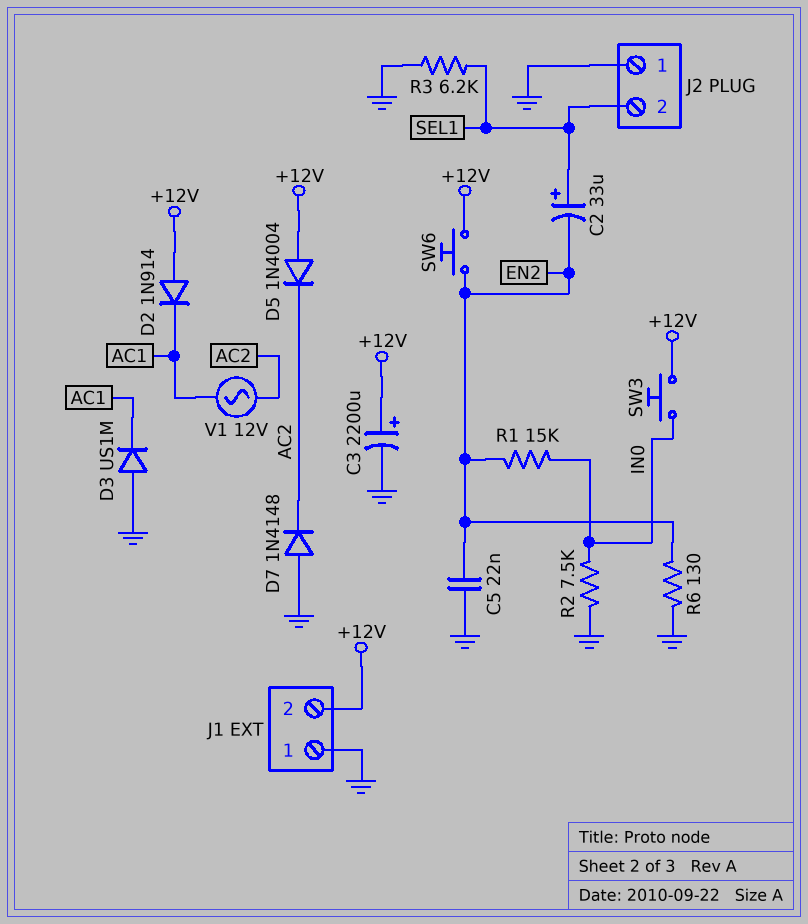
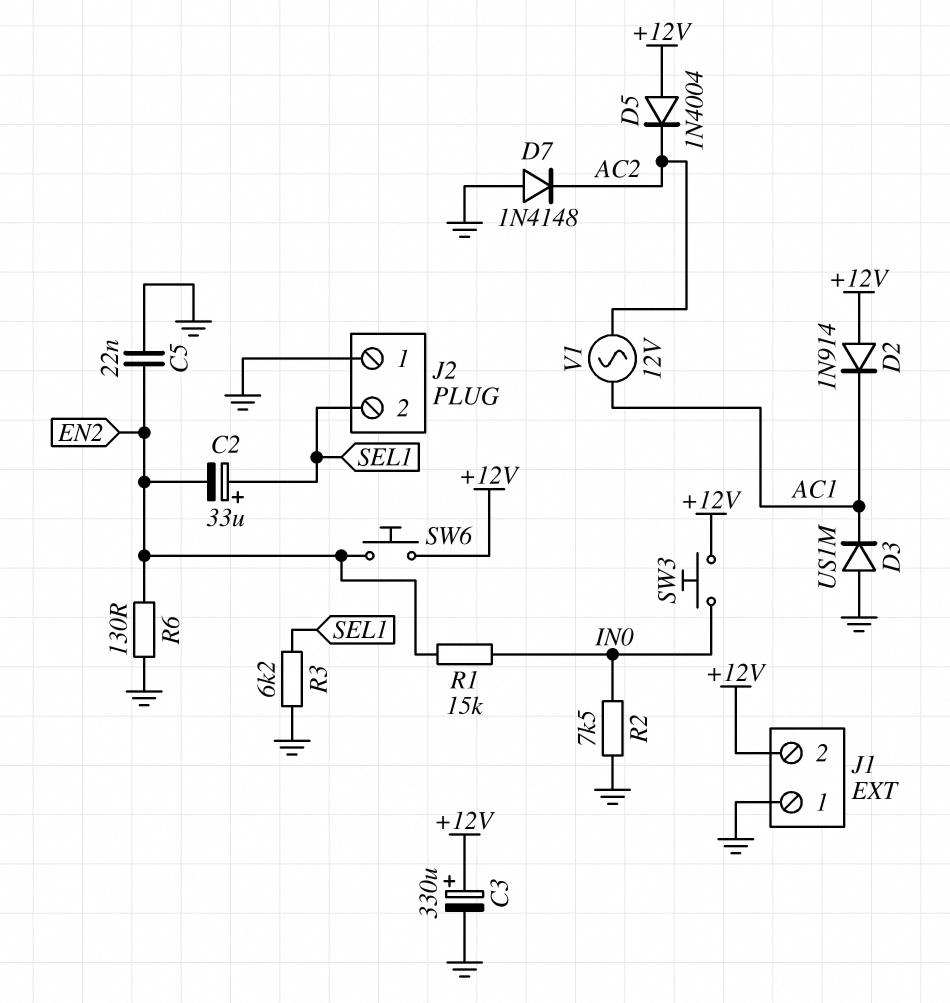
C3: 2200uF (plus +12V, minus GND) -> 330uF (plus +12V, minus GND)

